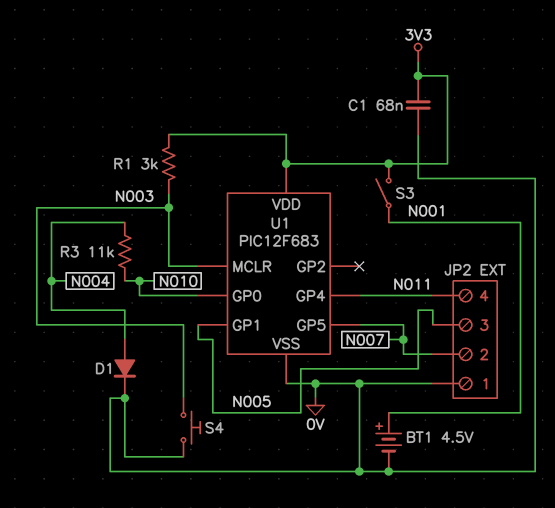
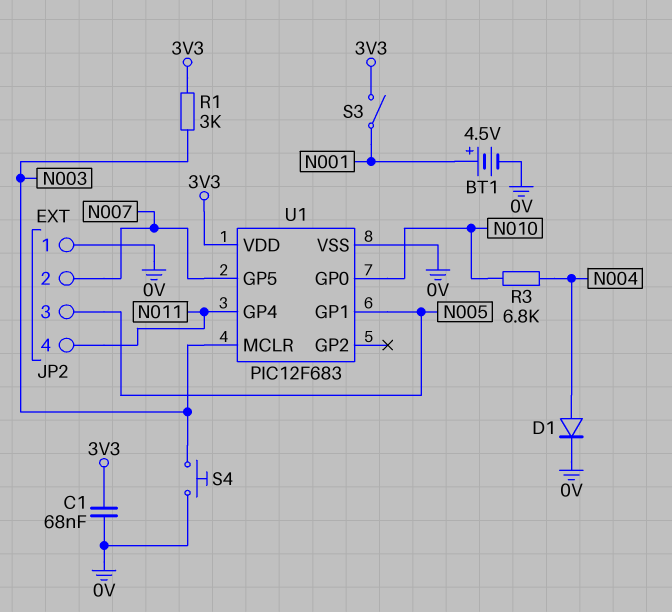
R3: 11k (N004, N010) -> 6.8k (N004, N010)

